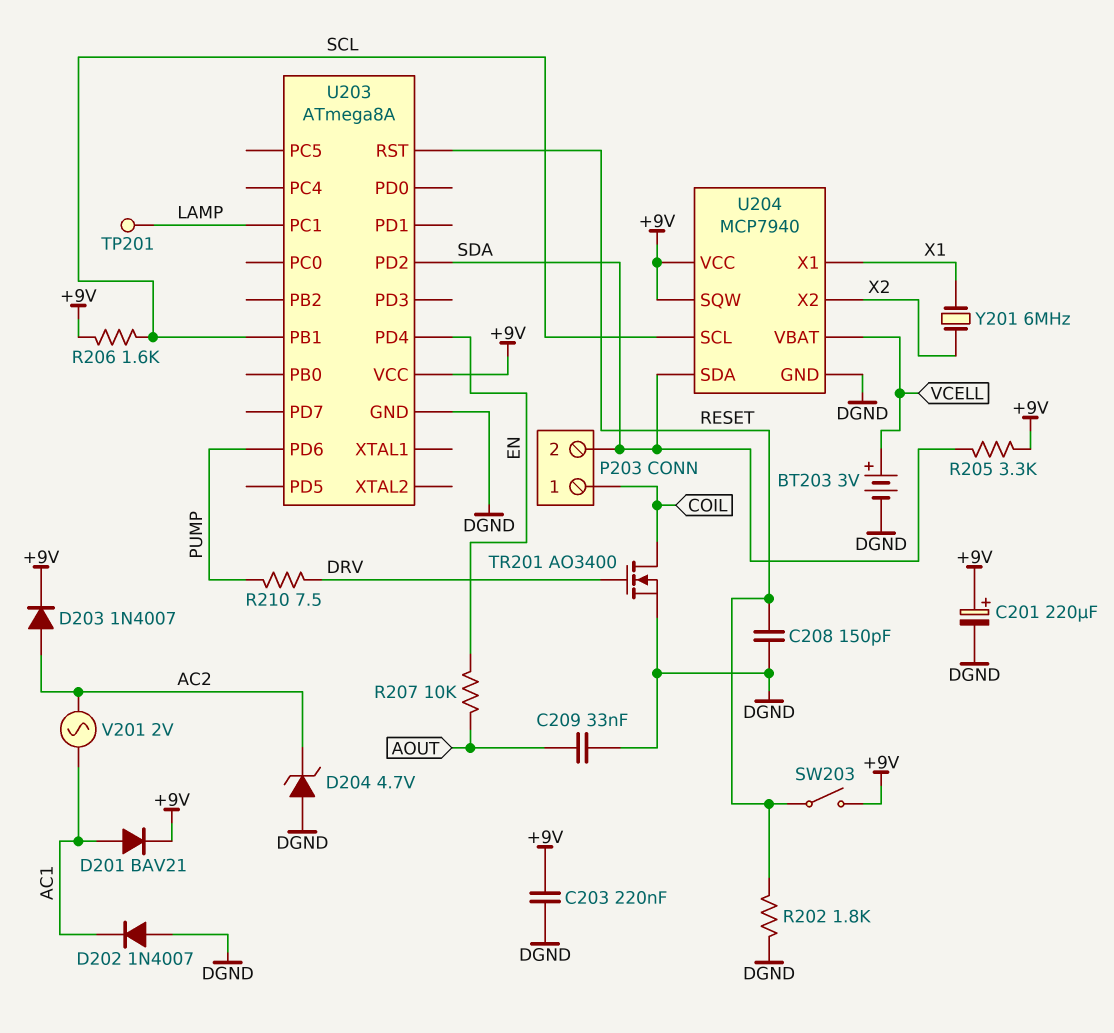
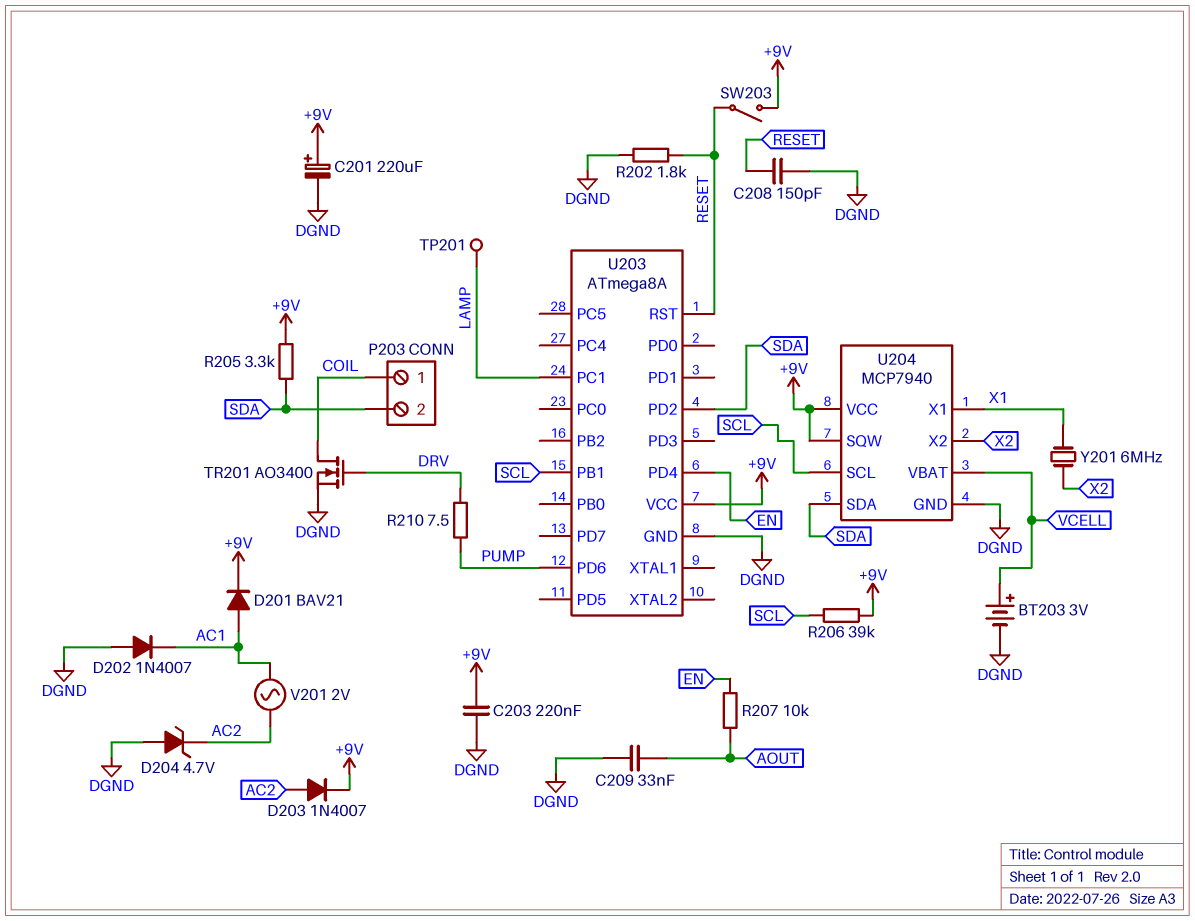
R206: 1.6k (+9V, SCL) -> 39k (+9V, SCL)

